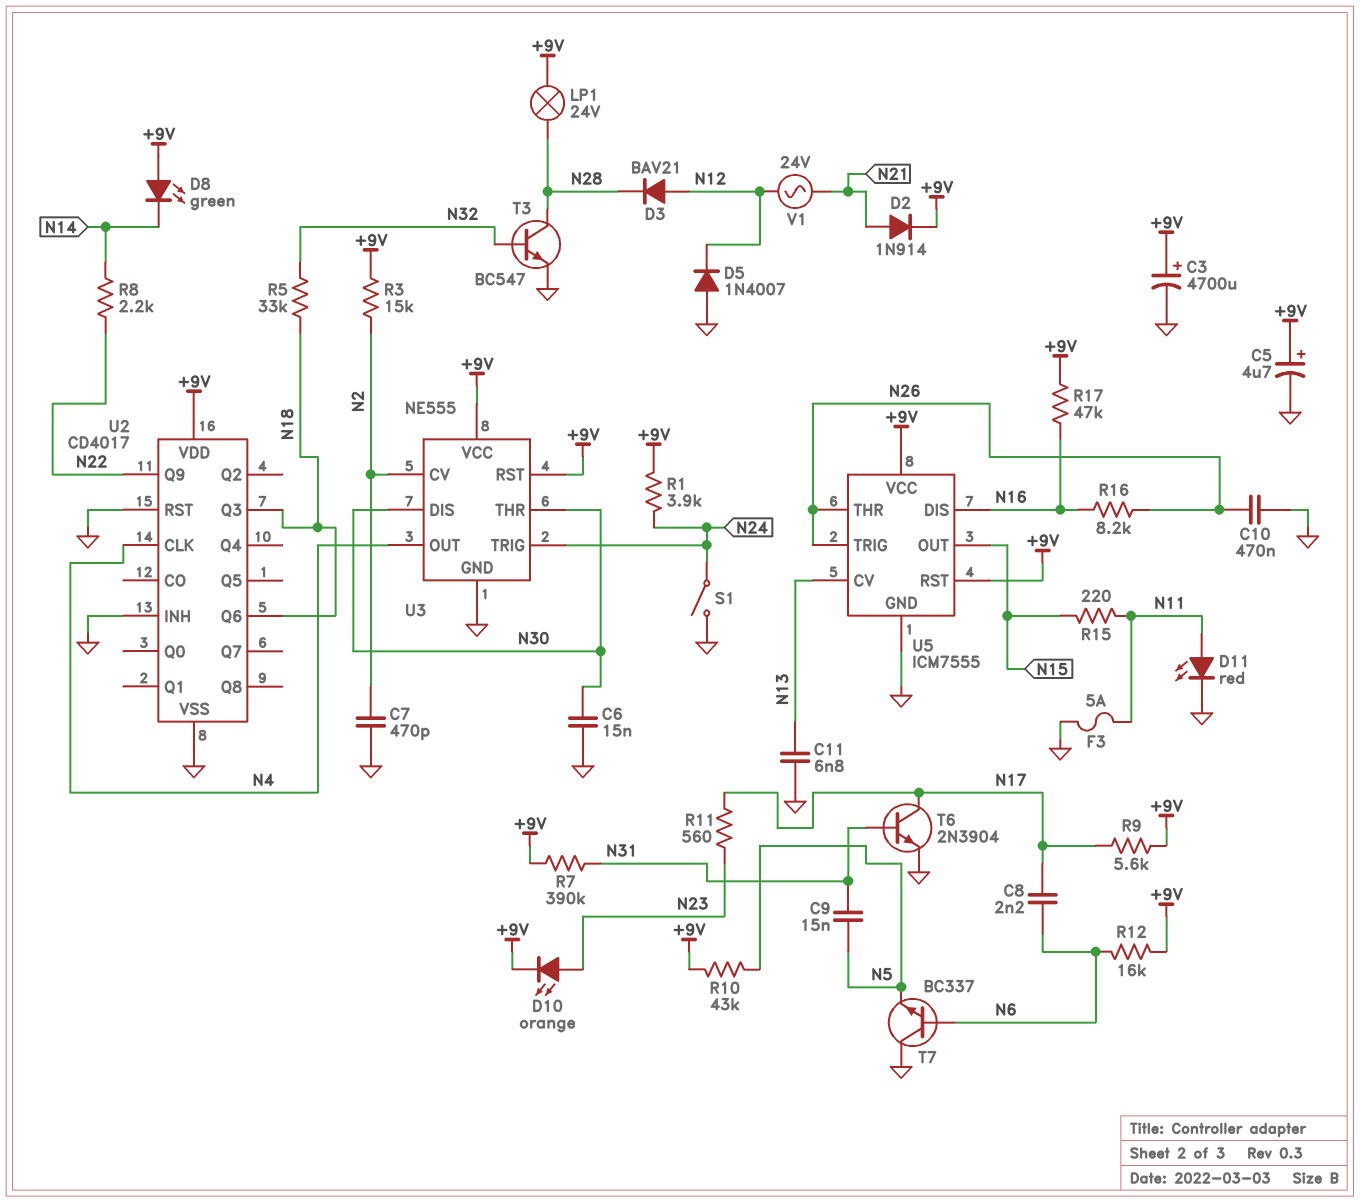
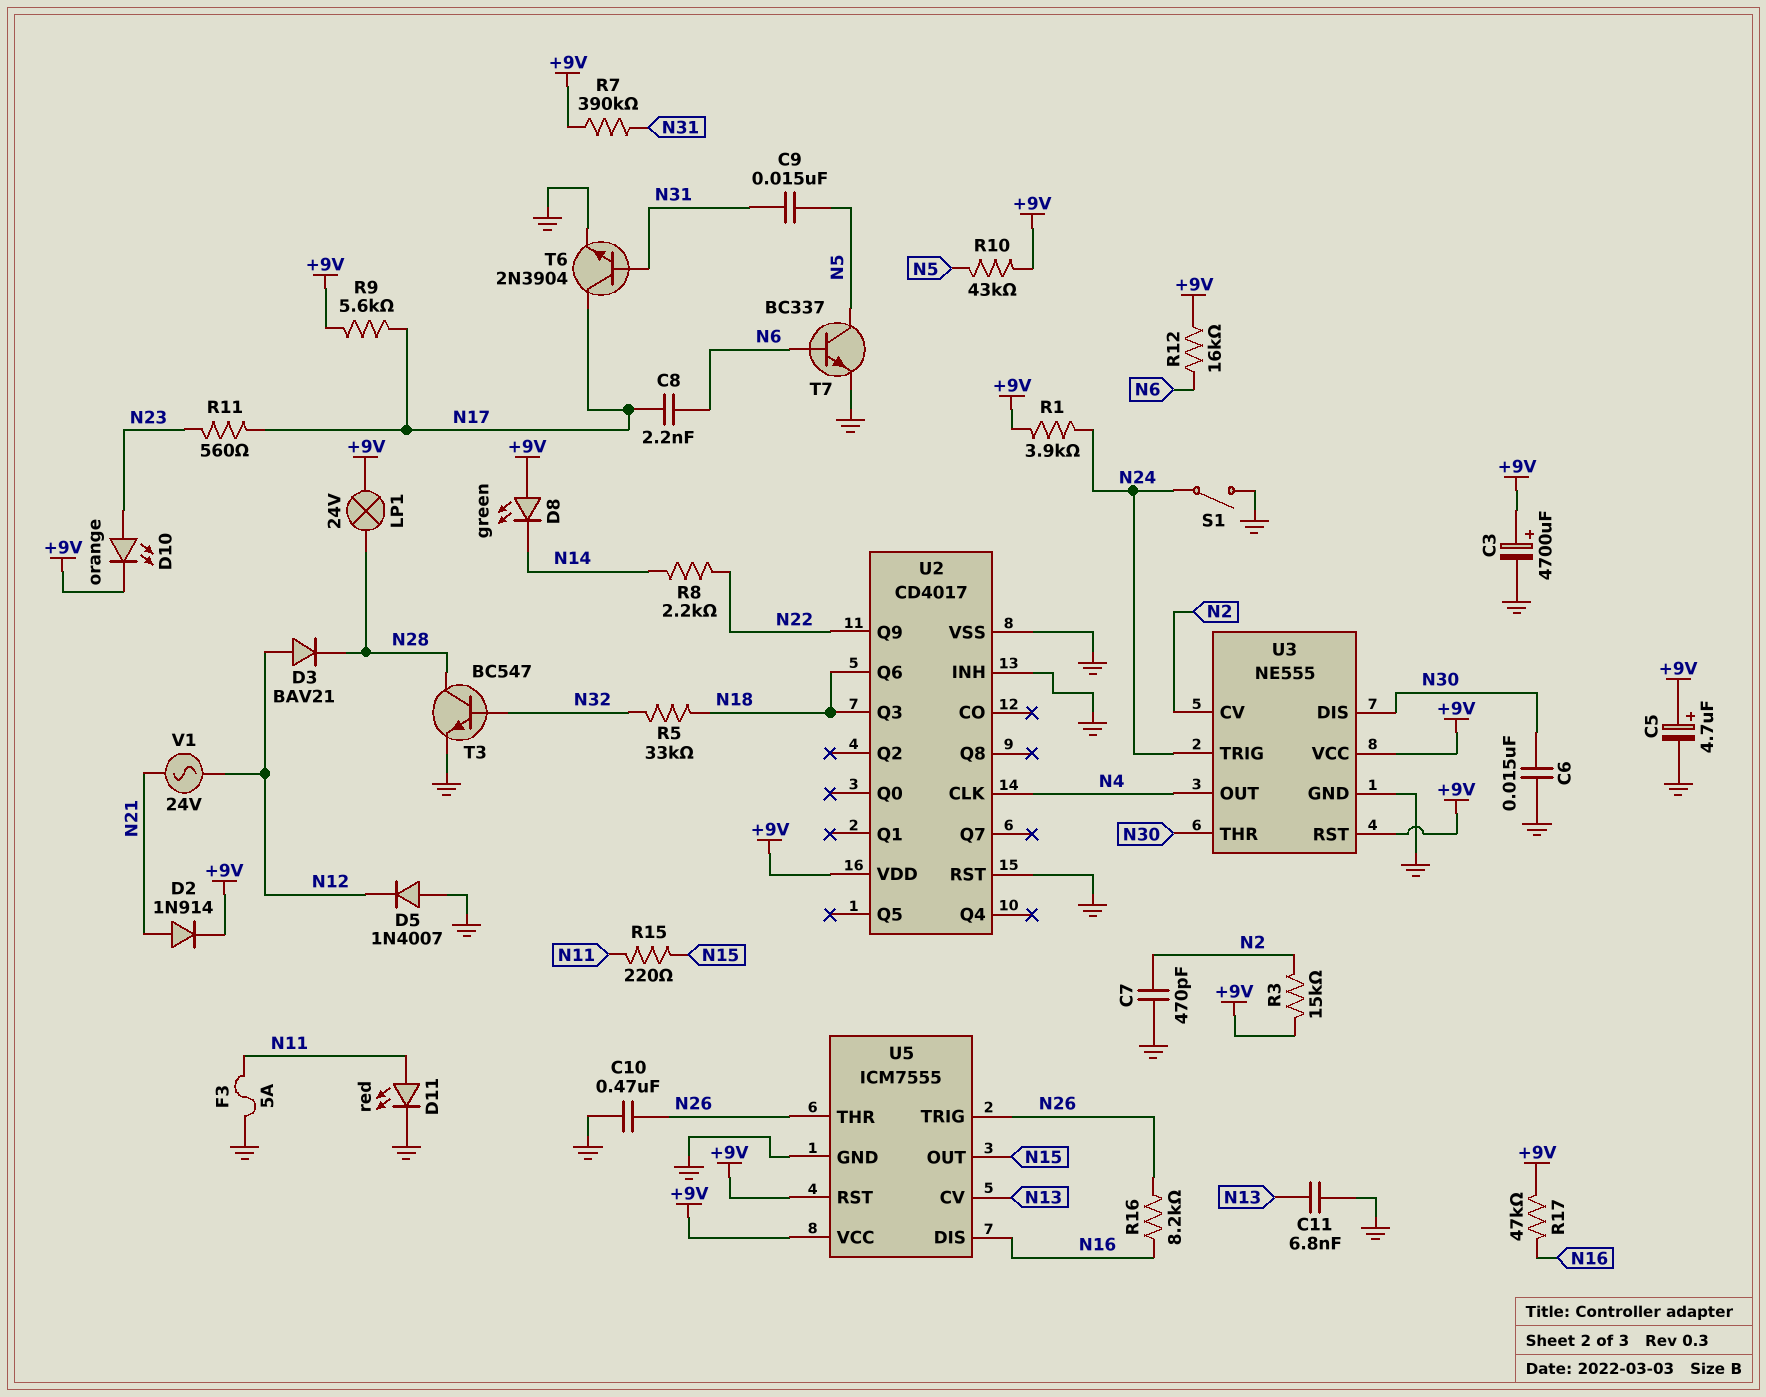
T7: NPN BC337 (B N6, C GND, E N5) -> NPN BC337 (B N6, C N5, E GND)

